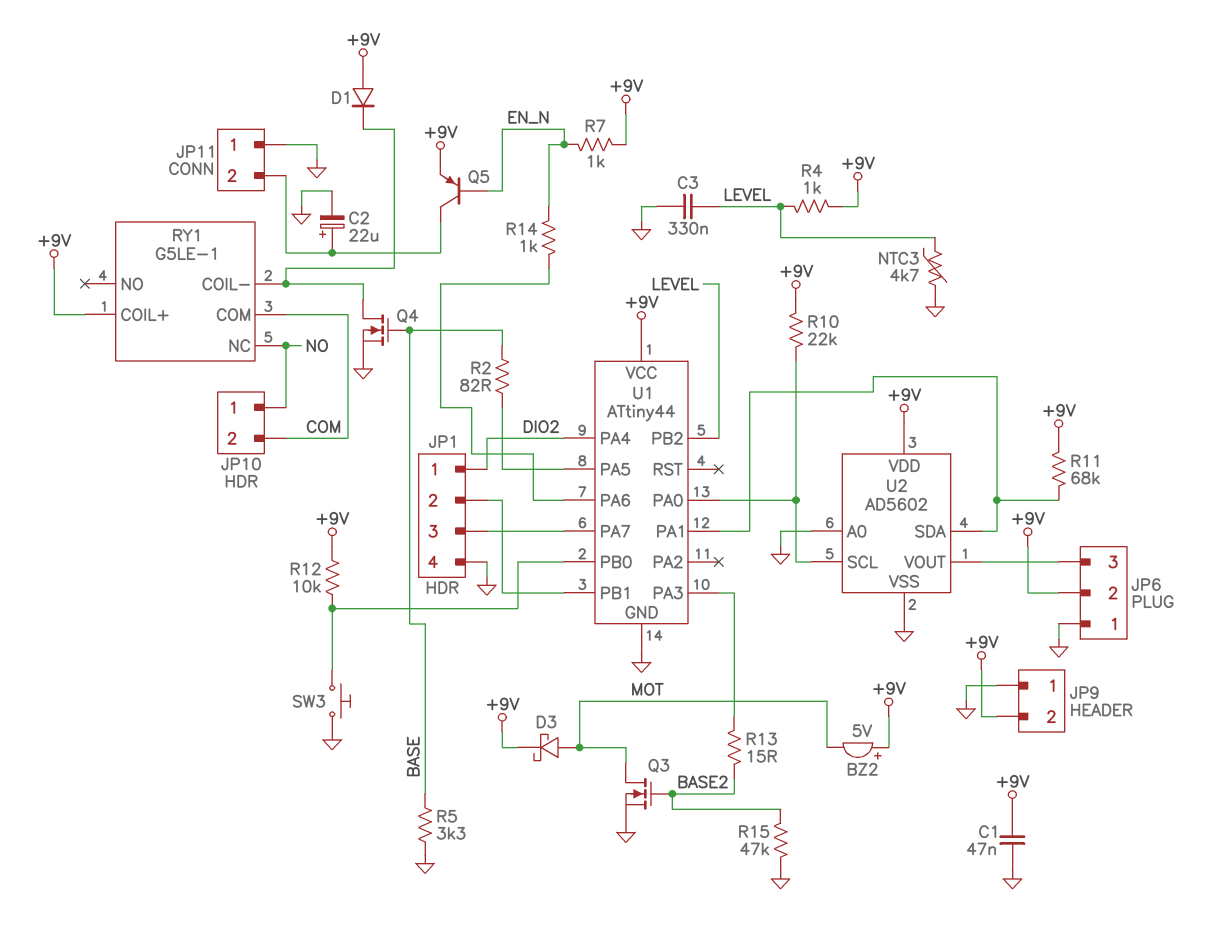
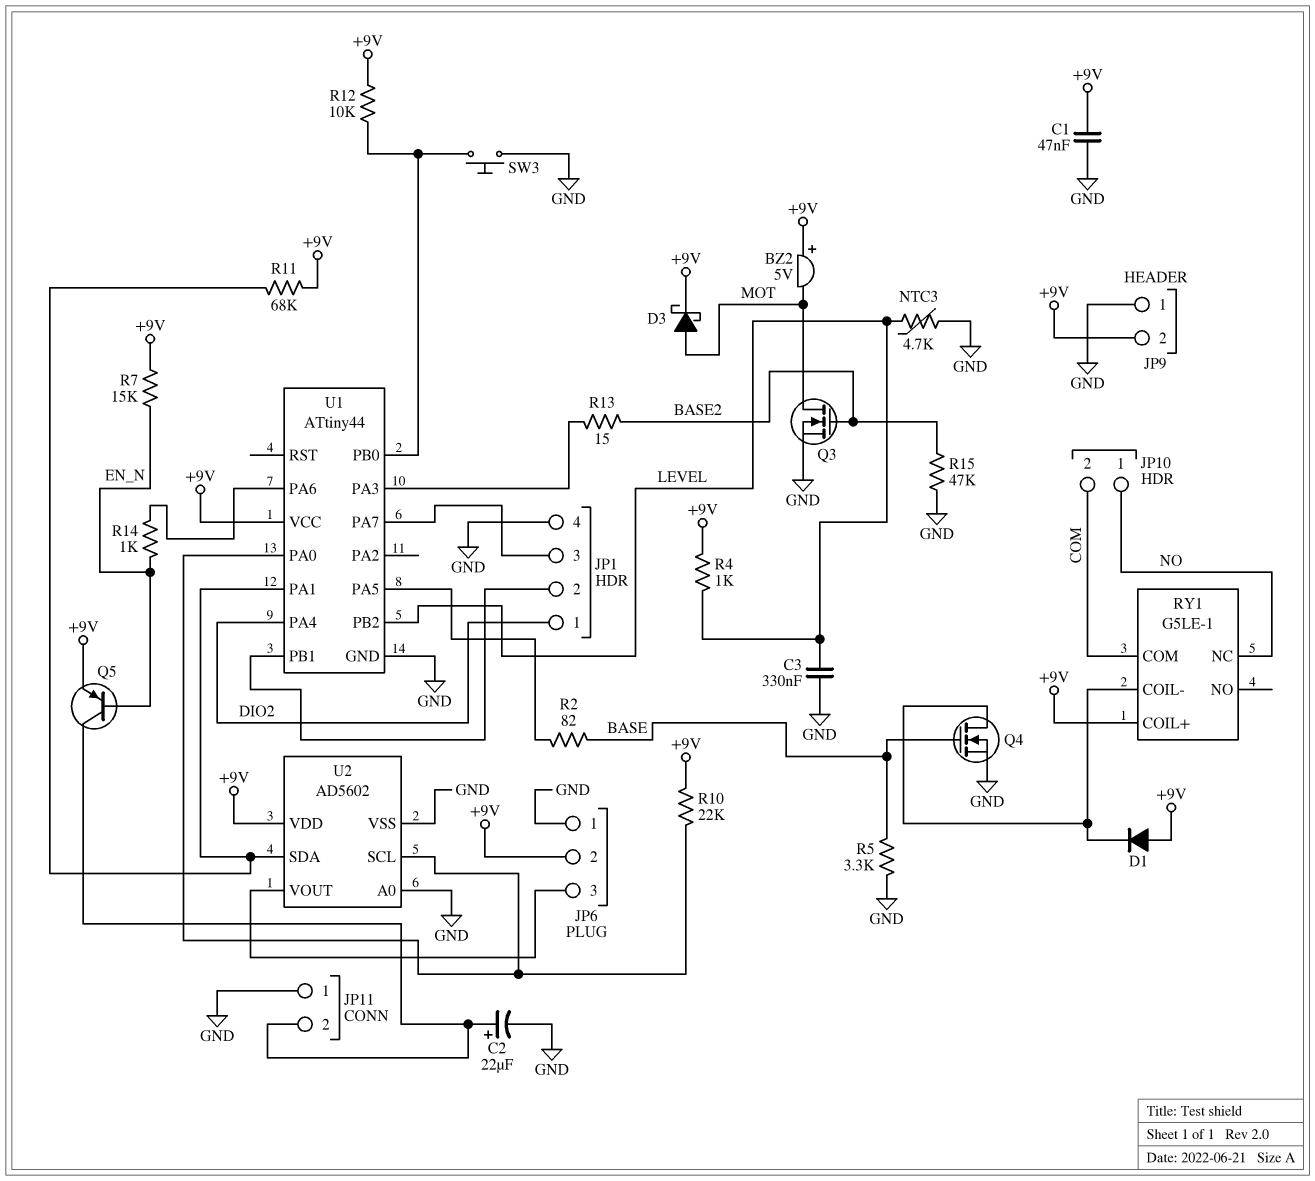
R7: 1k (+9V, EN_N) -> 15k (+9V, EN_N)

